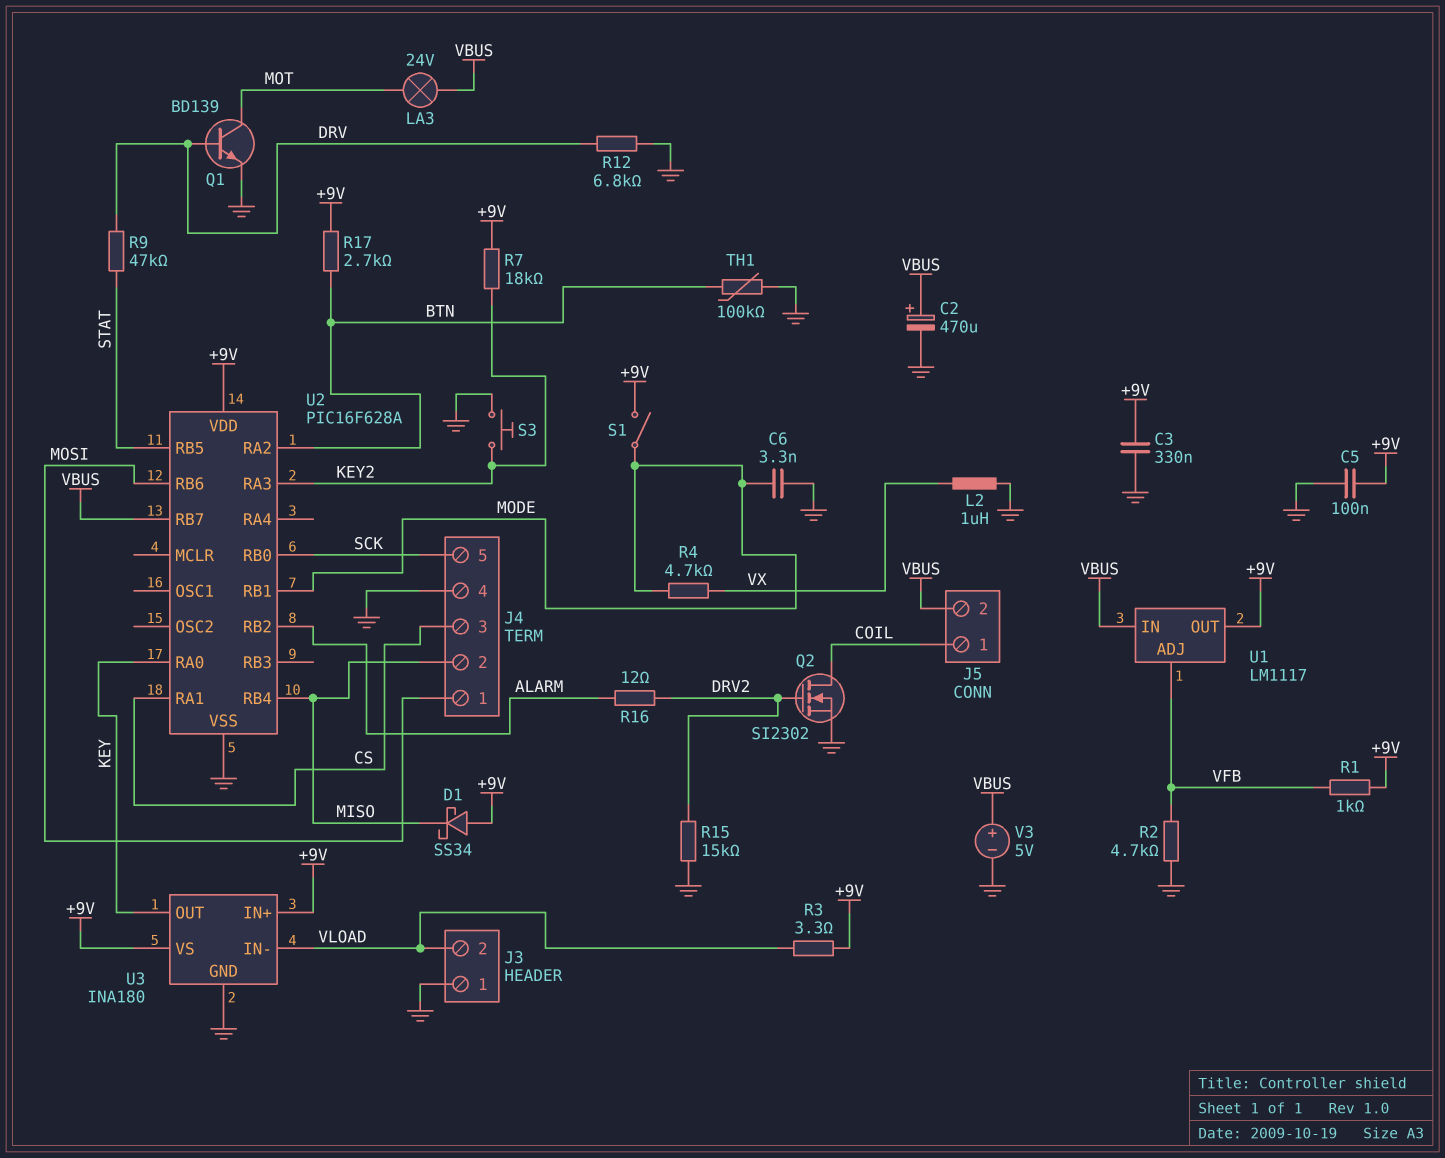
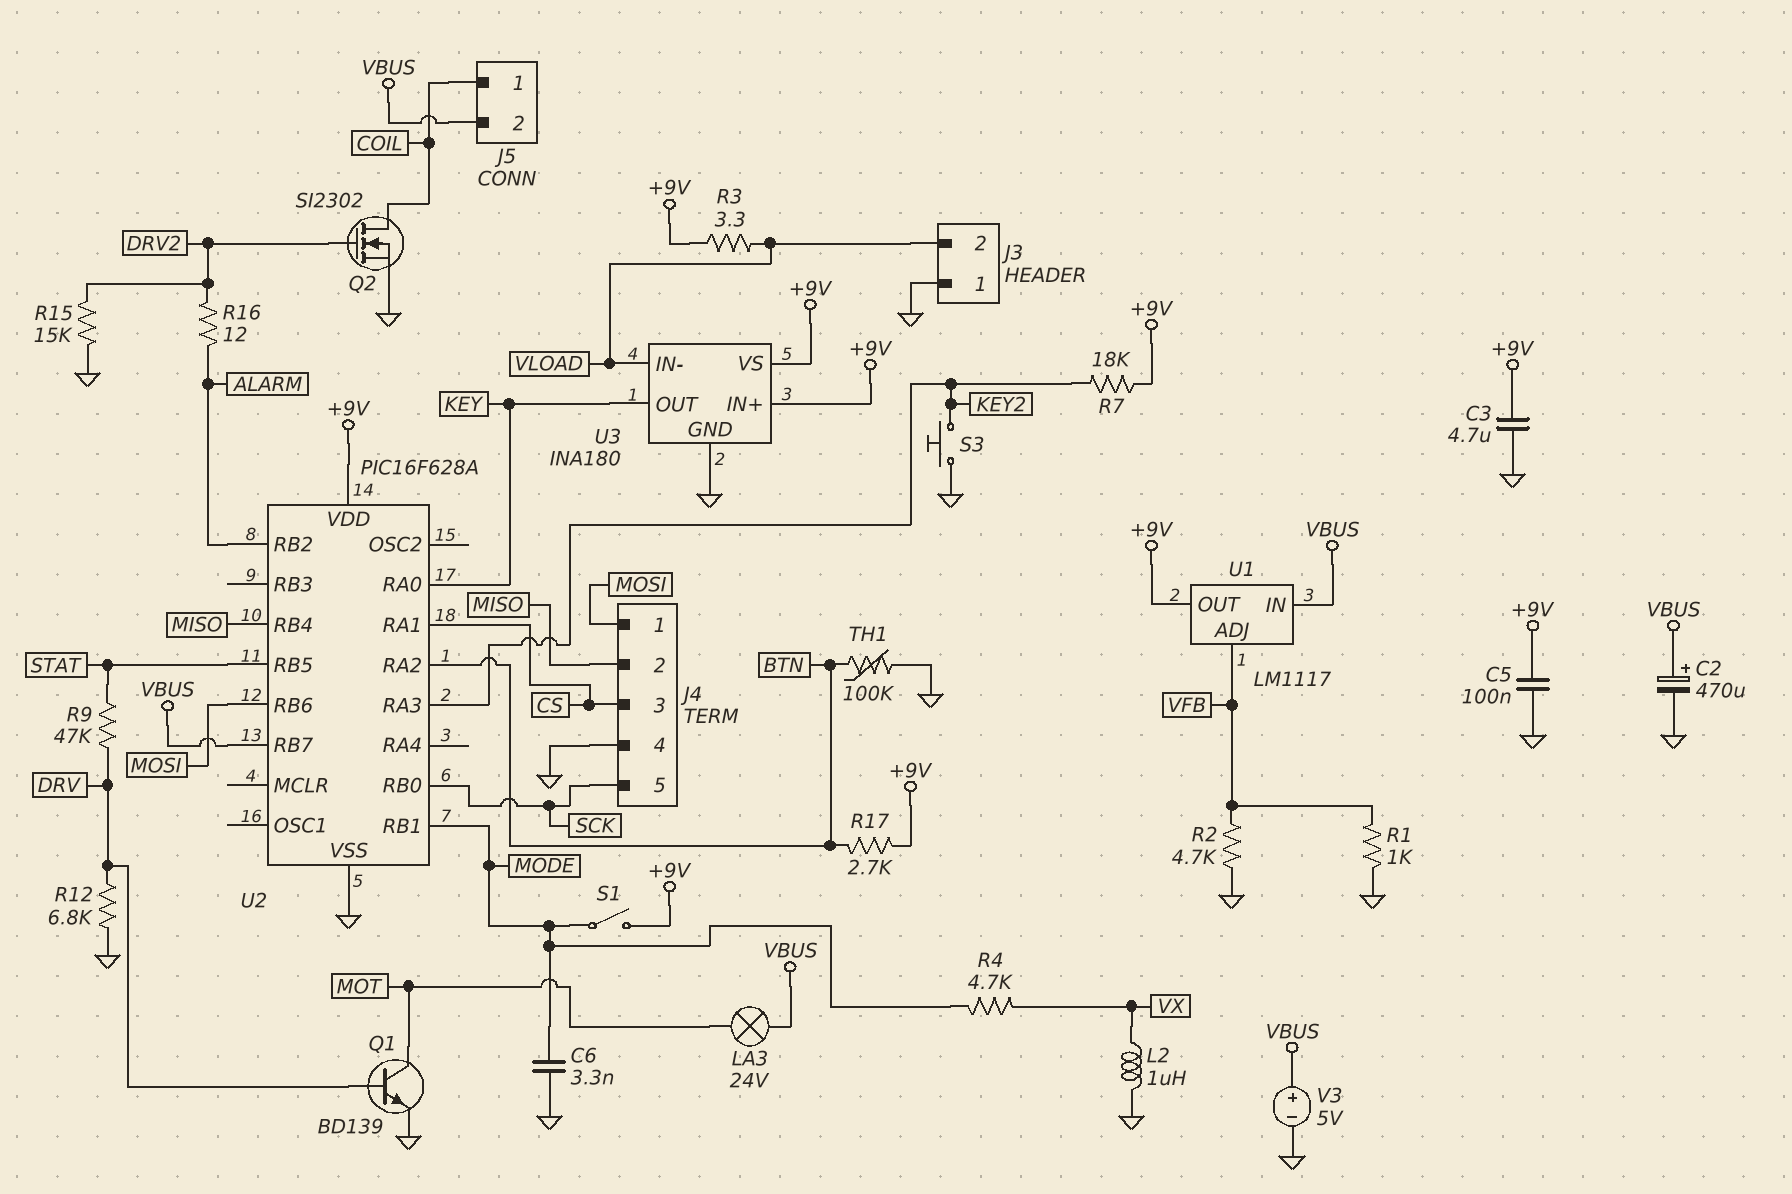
C3: 330nF (+9V, GND) -> 4.7uF (+9V, GND)
D1: schottky SS34 (A +9V, K MISO) -> none
R1: 1k (+9V, VFB) -> 1k (GND, VFB)

